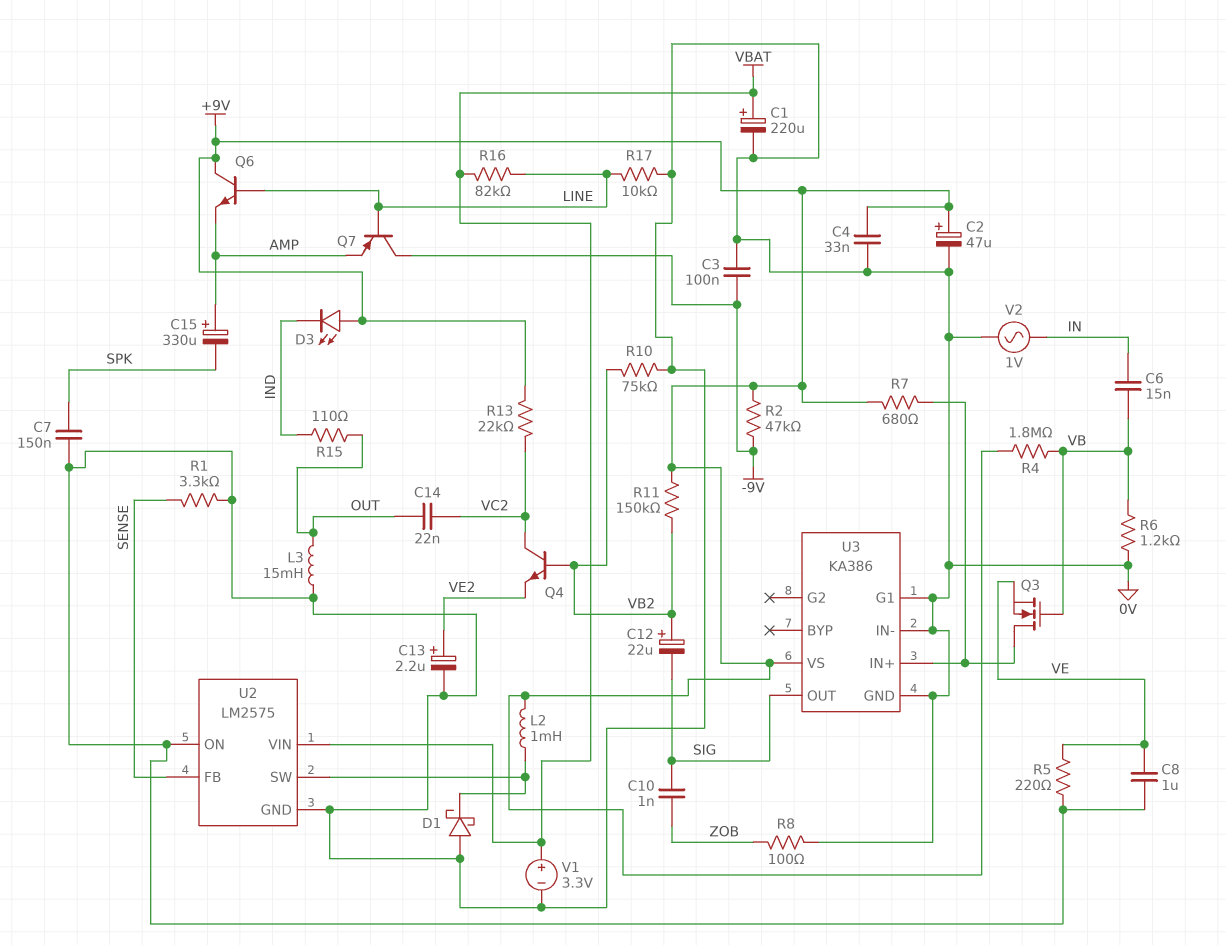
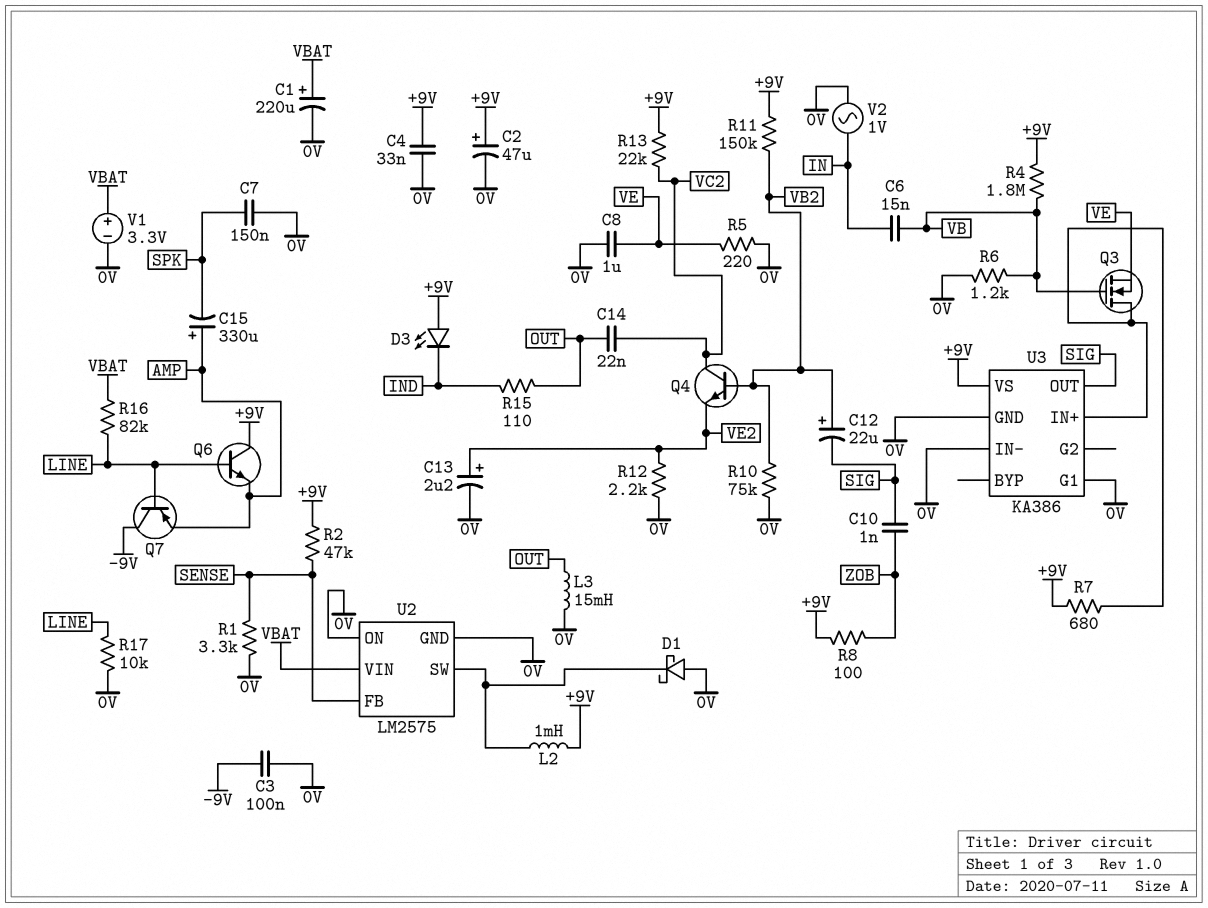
R2: 47k (+9V, -9V) -> 47k (+9V, SENSE)
R8: 100 (0V, ZOB) -> 100 (+9V, ZOB)
R12: none -> 2.2k (0V, VE2)

